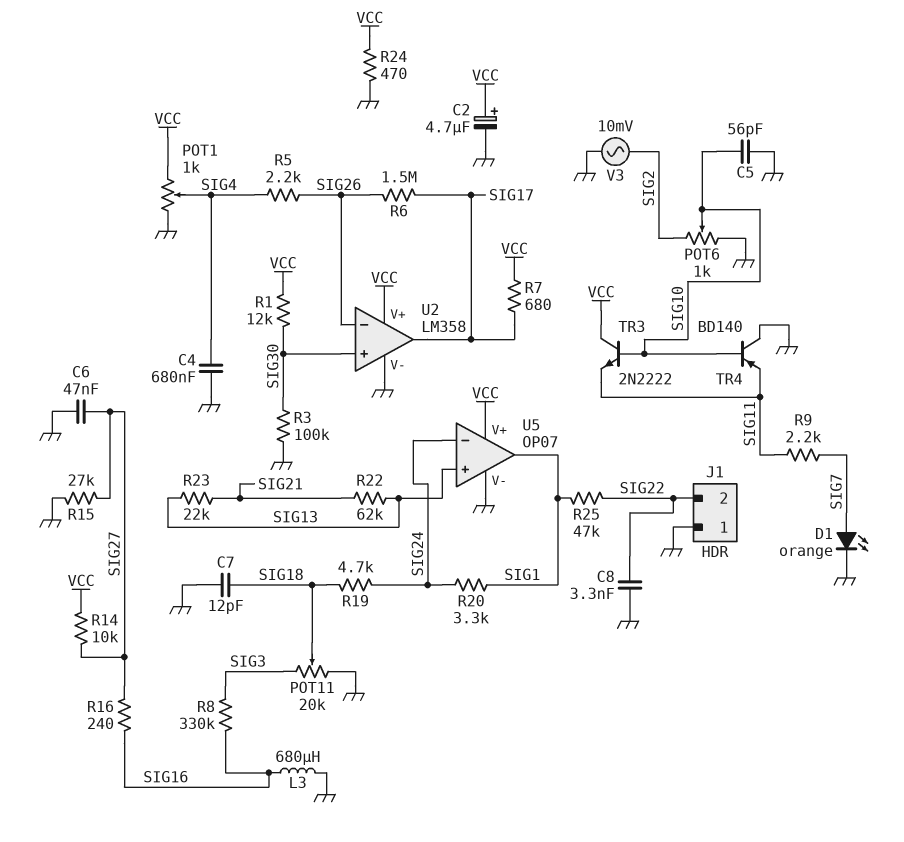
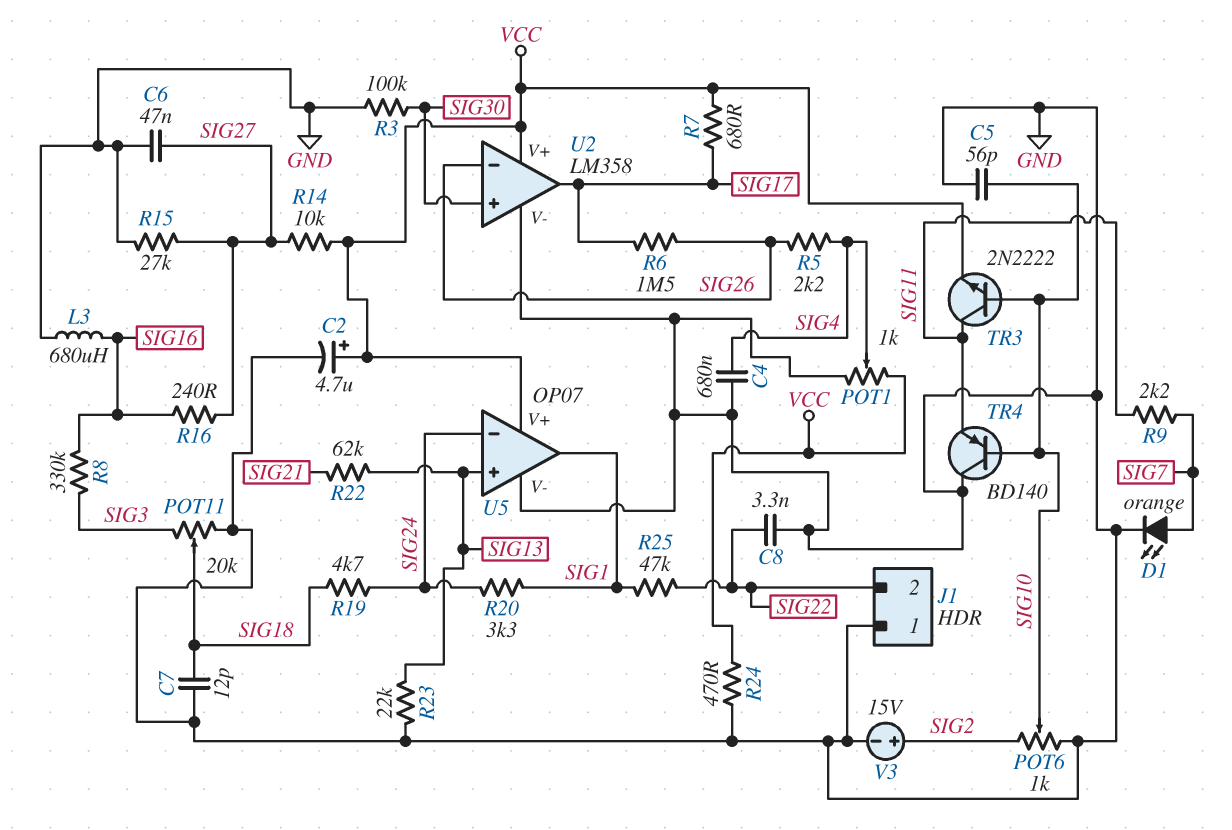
R1: 12k (SIG30, VCC) -> none
R23: 22k (SIG13, SIG21) -> 22k (GND, SIG13)
TR3: NPN 2N2222 (B SIG10, C VCC, E SIG11) -> NPN 2N2222 (B SIG10, C SIG11, E VCC)
V3: AC 10mV (GND, SIG2) -> 15V (plus SIG2, minus GND)

